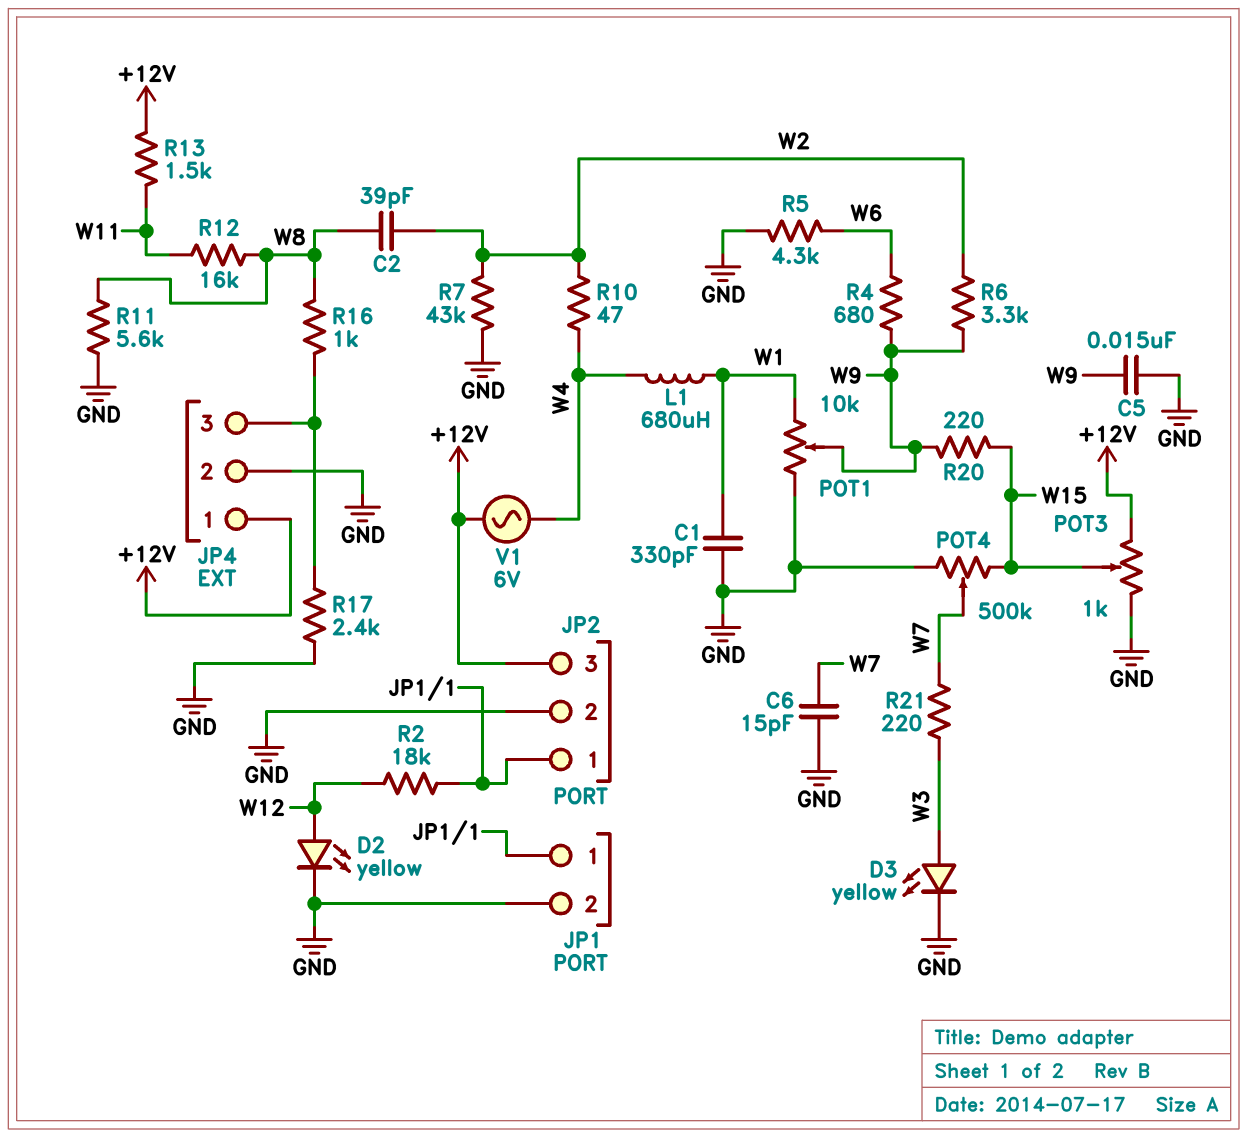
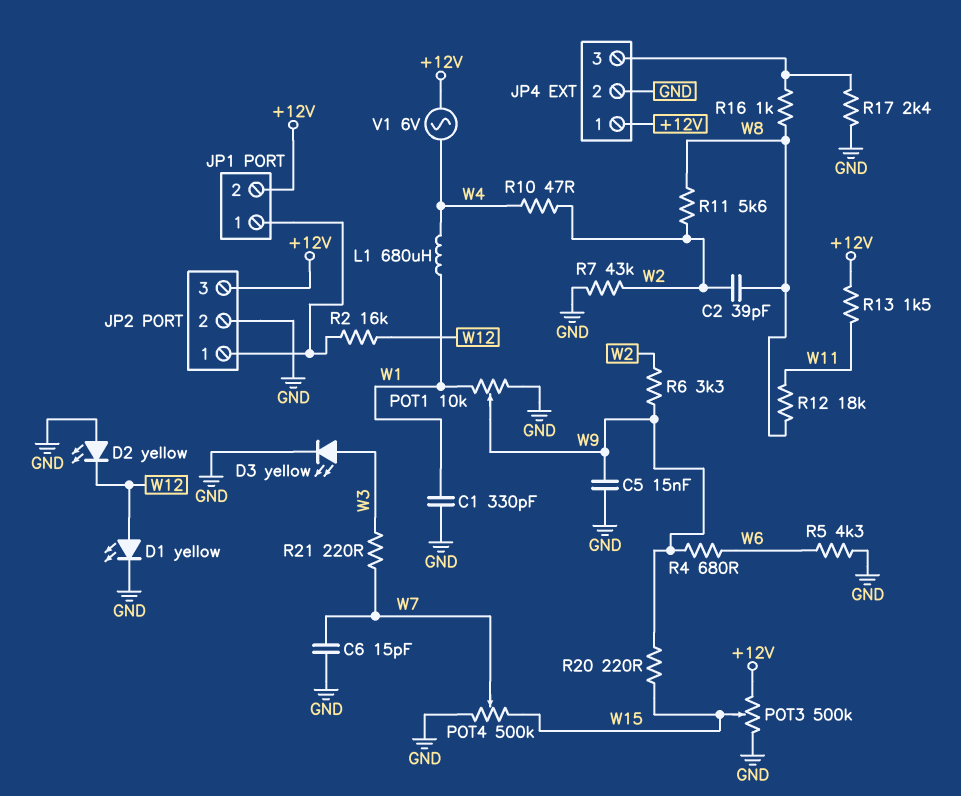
D1: none -> LED yellow (A W12, K GND)
D2: LED yellow (A W12, K GND) -> LED yellow (A GND, K W12)
JP1 pin 2: GND -> +12V
POT3: 1k (+12V, GND, wiper W15) -> 500k (+12V, GND, wiper W15)
R2: 18k (JP1/1, W12) -> 16k (JP1/1, W12)
R11: 5.6k (GND, W8) -> 5.6k (W2, W8)
R12: 16k (W8, W11) -> 18k (W8, W11)

